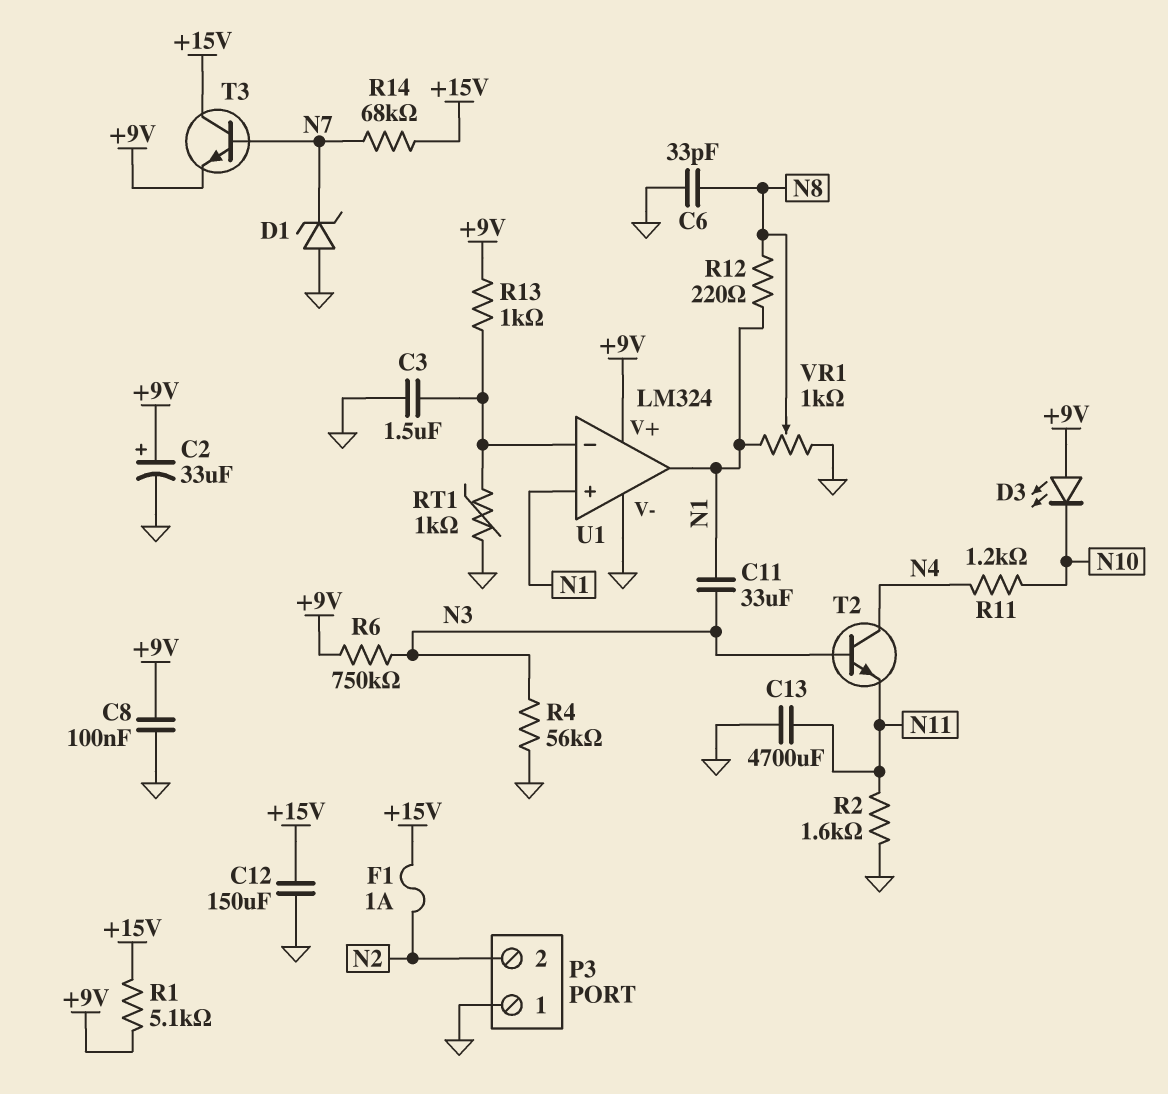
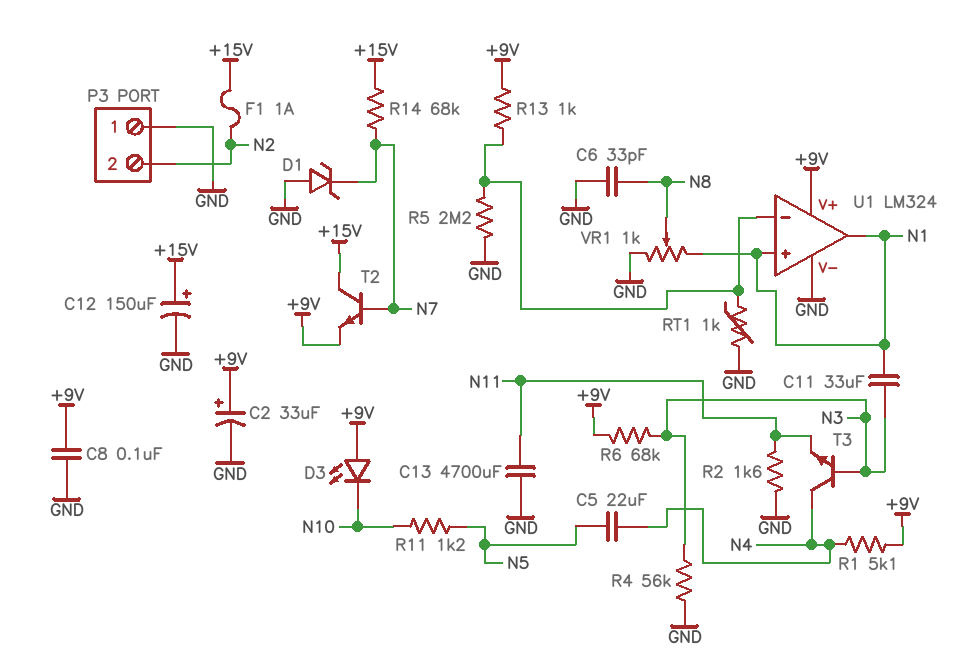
C3: 1.5uF (GND, U1/in-) -> none
C5: none -> 22uF (N4, N5)
C12: 150uF (+15V, GND) -> 150uF (plus +15V, minus GND)
R1: 5.1k (+9V, +15V) -> 5.1k (+9V, N4)
R5: none -> 2.2M (GND, U1/in-)
R6: 750k (+9V, N3) -> 68k (+9V, N3)
R11: 1.2k (N4, N10) -> 1.2k (N5, N10)
R12: 220 (N1, N8) -> none
T2: NPN (B N3, C N4, E N11) -> NPN (B N7, C +15V, E +9V)
T3: NPN (B N7, C +15V, E +9V) -> NPN (B N3, C N4, E N11)

